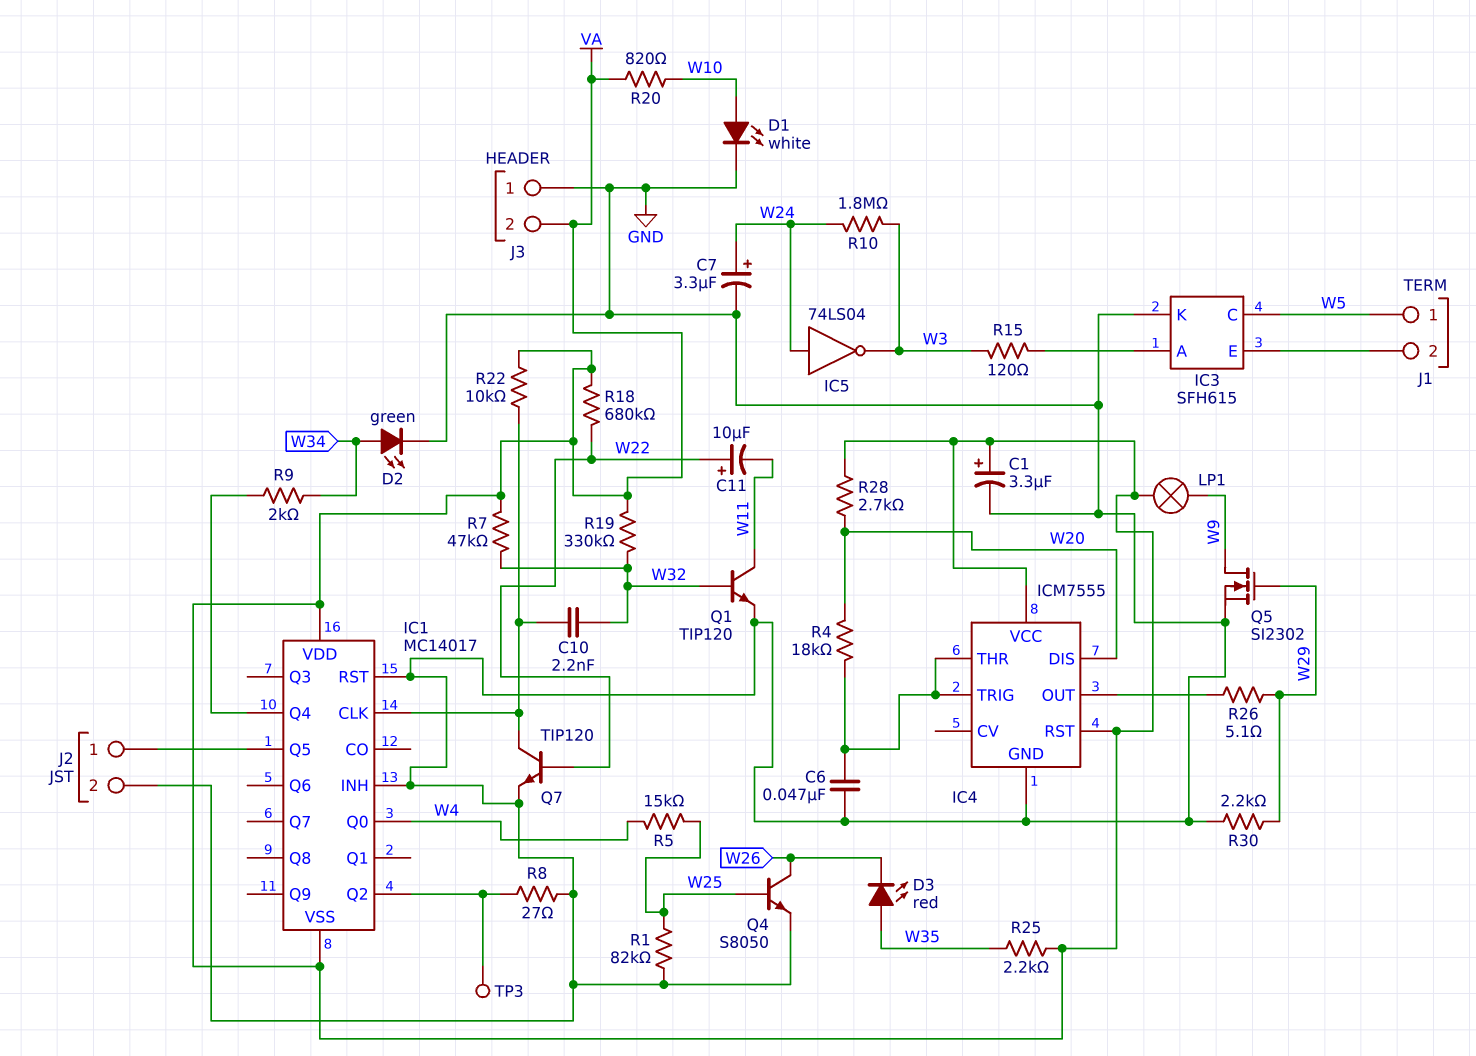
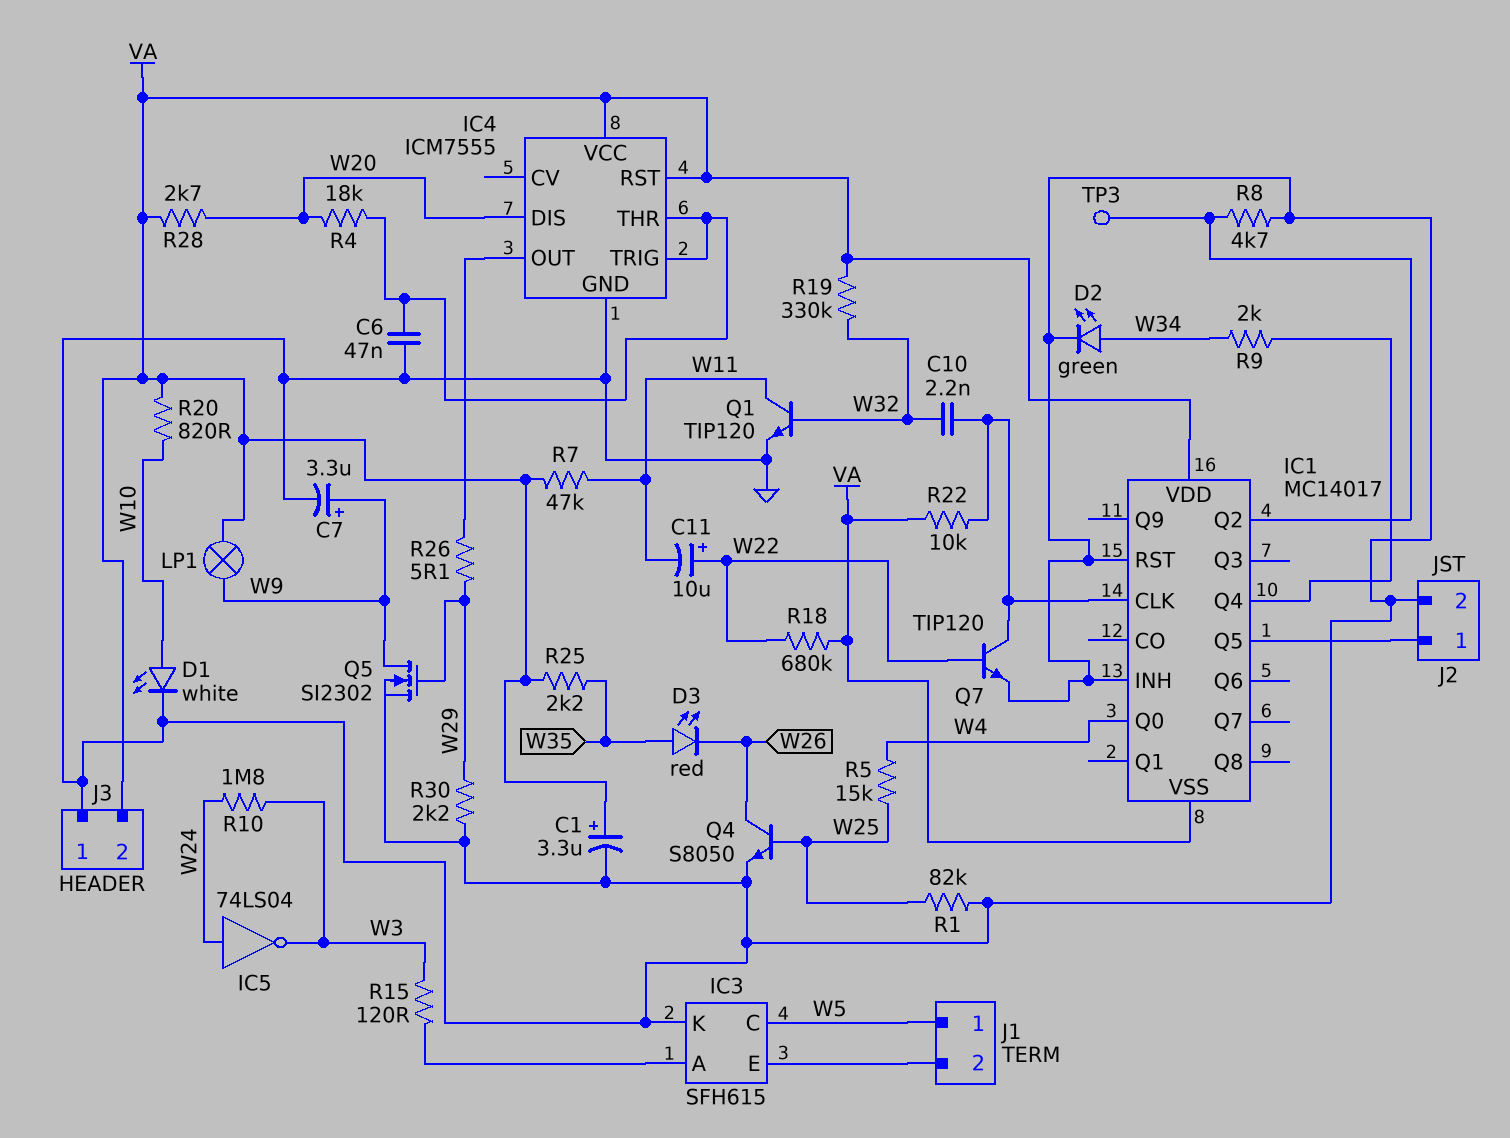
C7: 3.3uF (plus W24, minus GND) -> 3.3uF (plus W9, minus GND)
R7: 47k (VA, W32) -> 47k (VA, W11)
R8: 27 (GND, IC1/Q2) -> 4.7k (GND, IC1/Q2)

